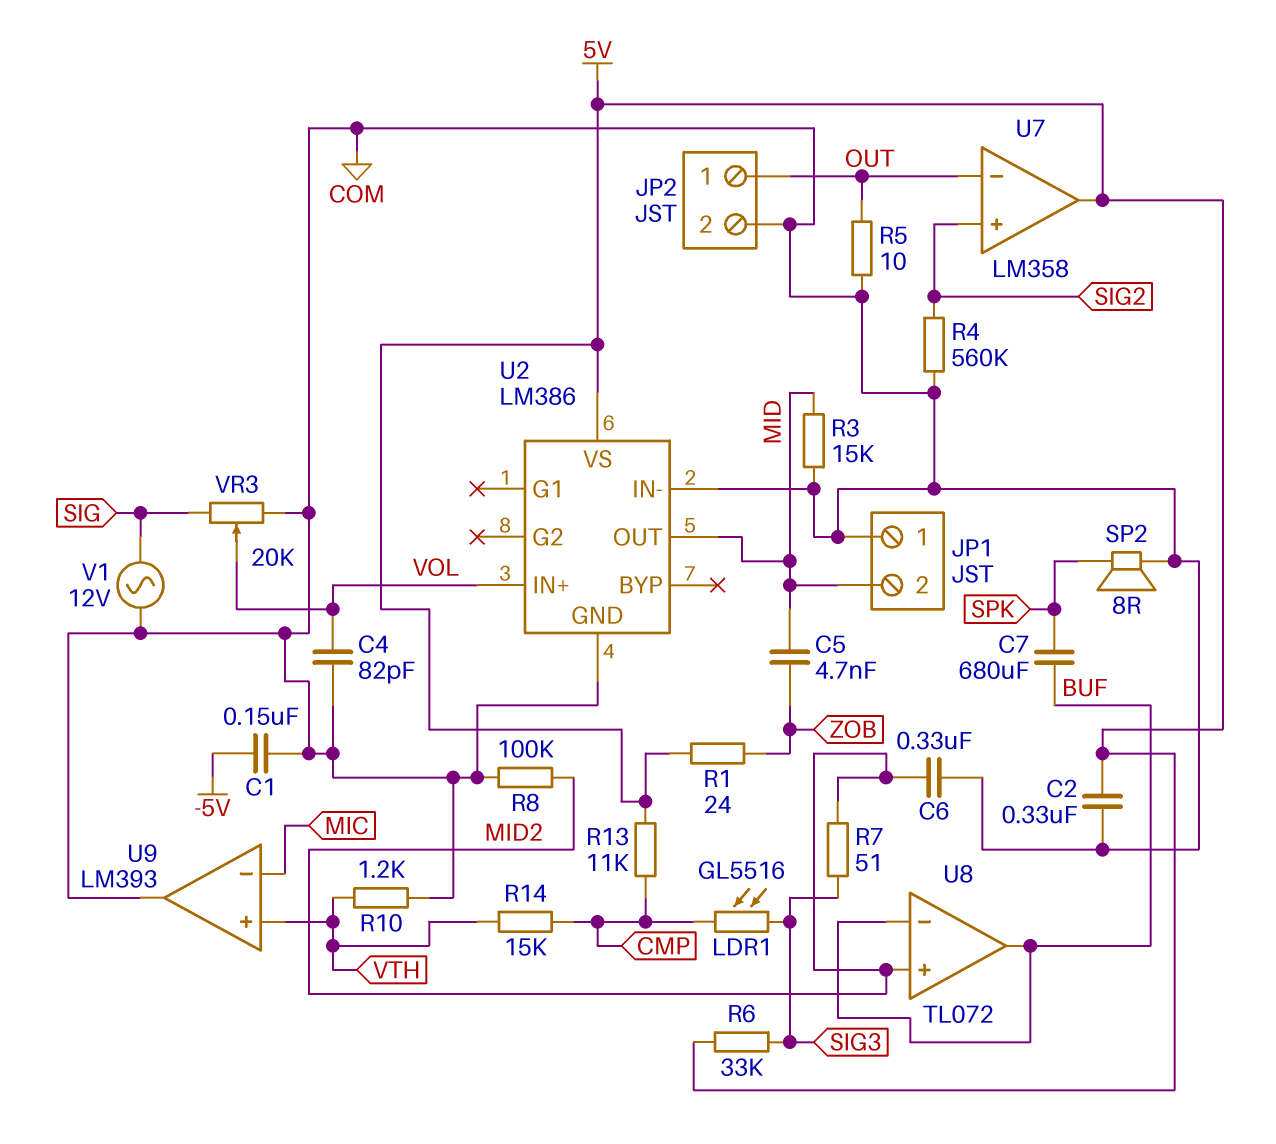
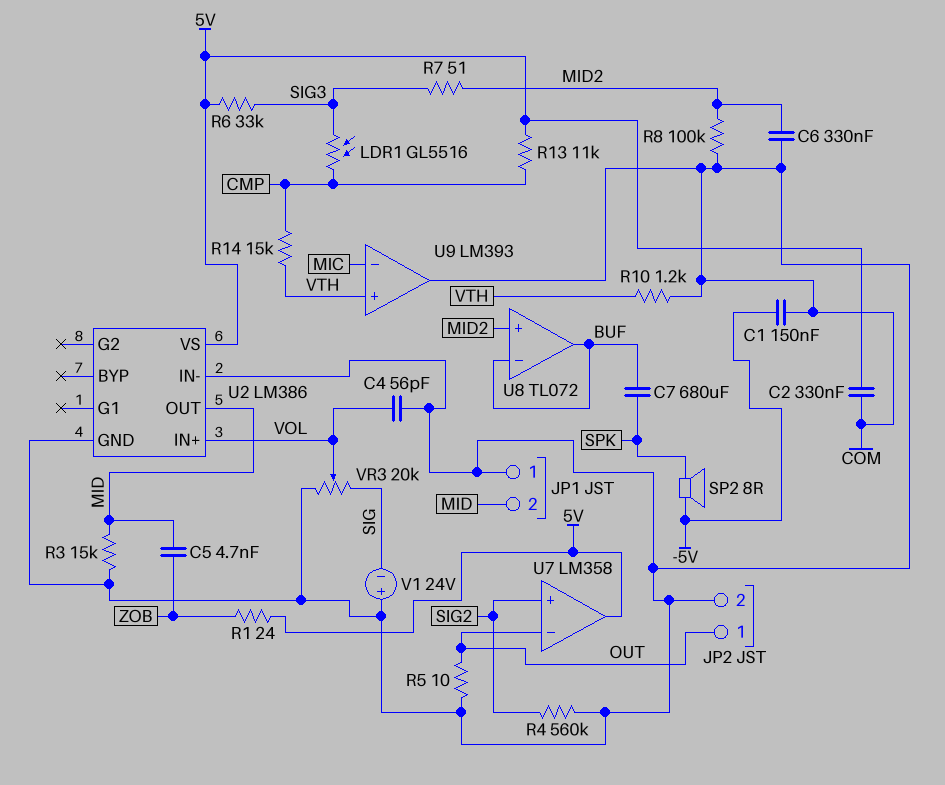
C4: 82pF (COM, VOL) -> 56pF (COM, VOL)
SP2: speaker 8R (COM, SPK) -> speaker 8R (-5V, SPK)
V1: AC 12V (COM, SIG) -> 24V (plus COM, minus SIG)

